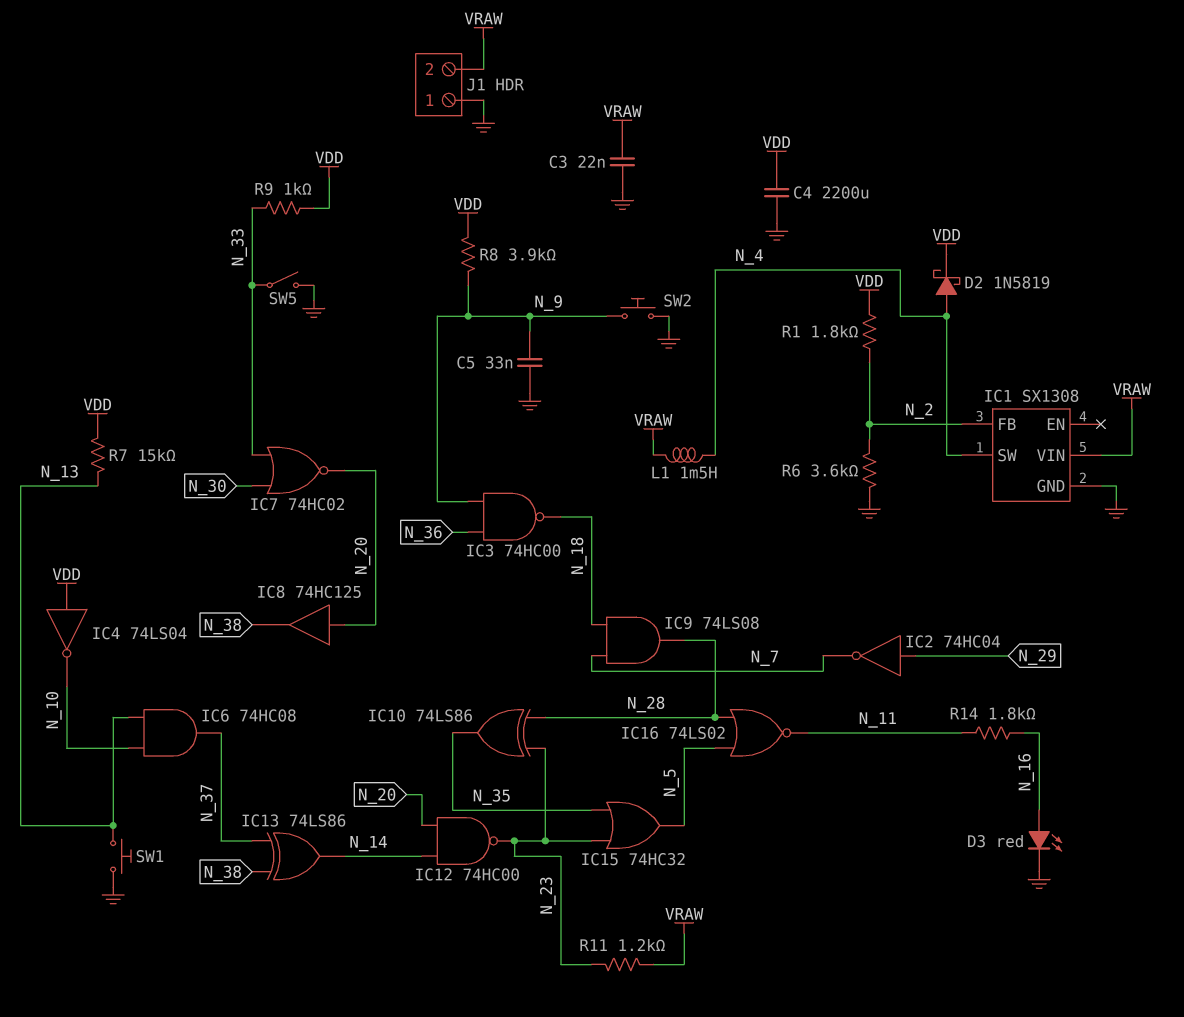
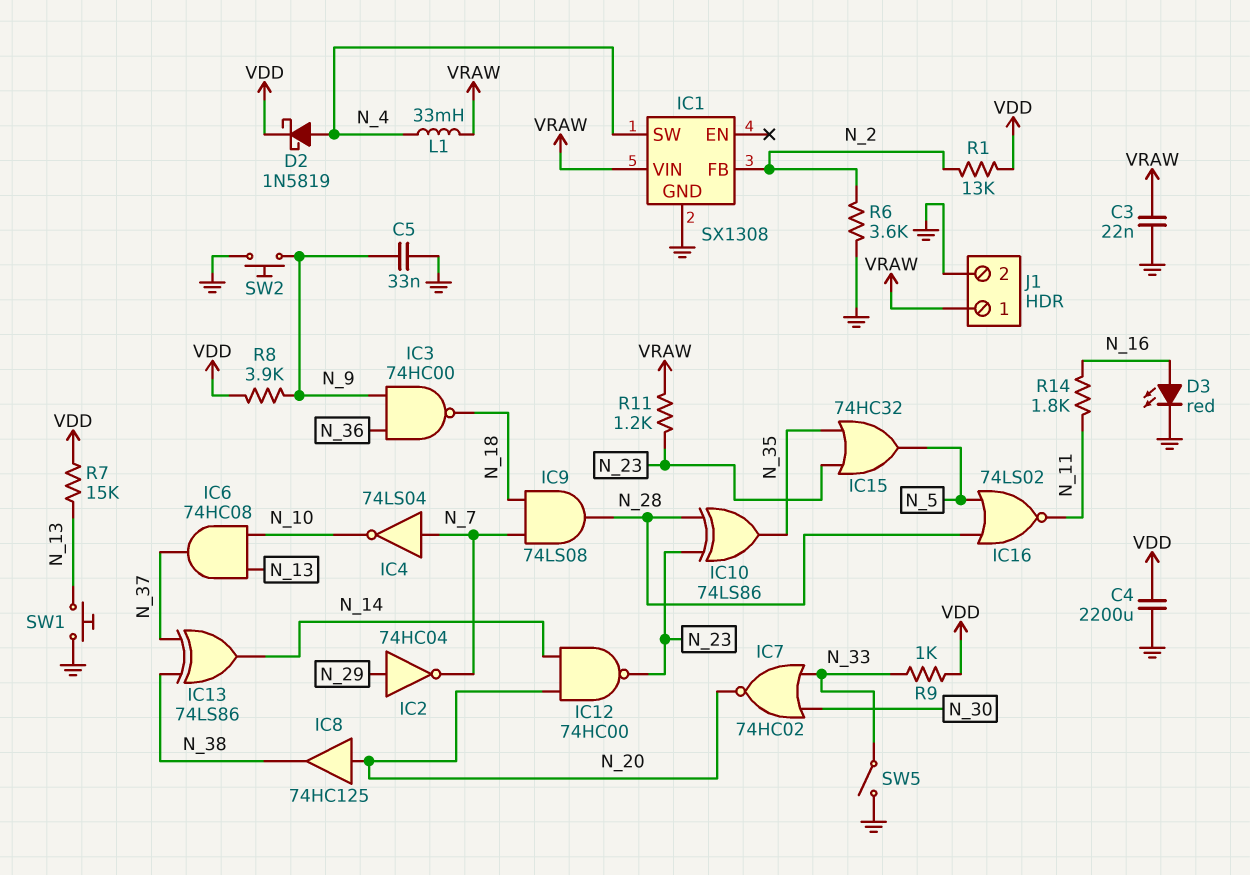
IC4: NOT 74LS04 (in VDD, out N_10) -> NOT 74LS04 (in N_7, out N_10)
J1 pin 1: GND -> VRAW
J1 pin 2: VRAW -> GND
L1: 1.5mH (N_4, VRAW) -> 33mH (N_4, VRAW)
R1: 1.8k (N_2, VDD) -> 13k (N_2, VDD)

